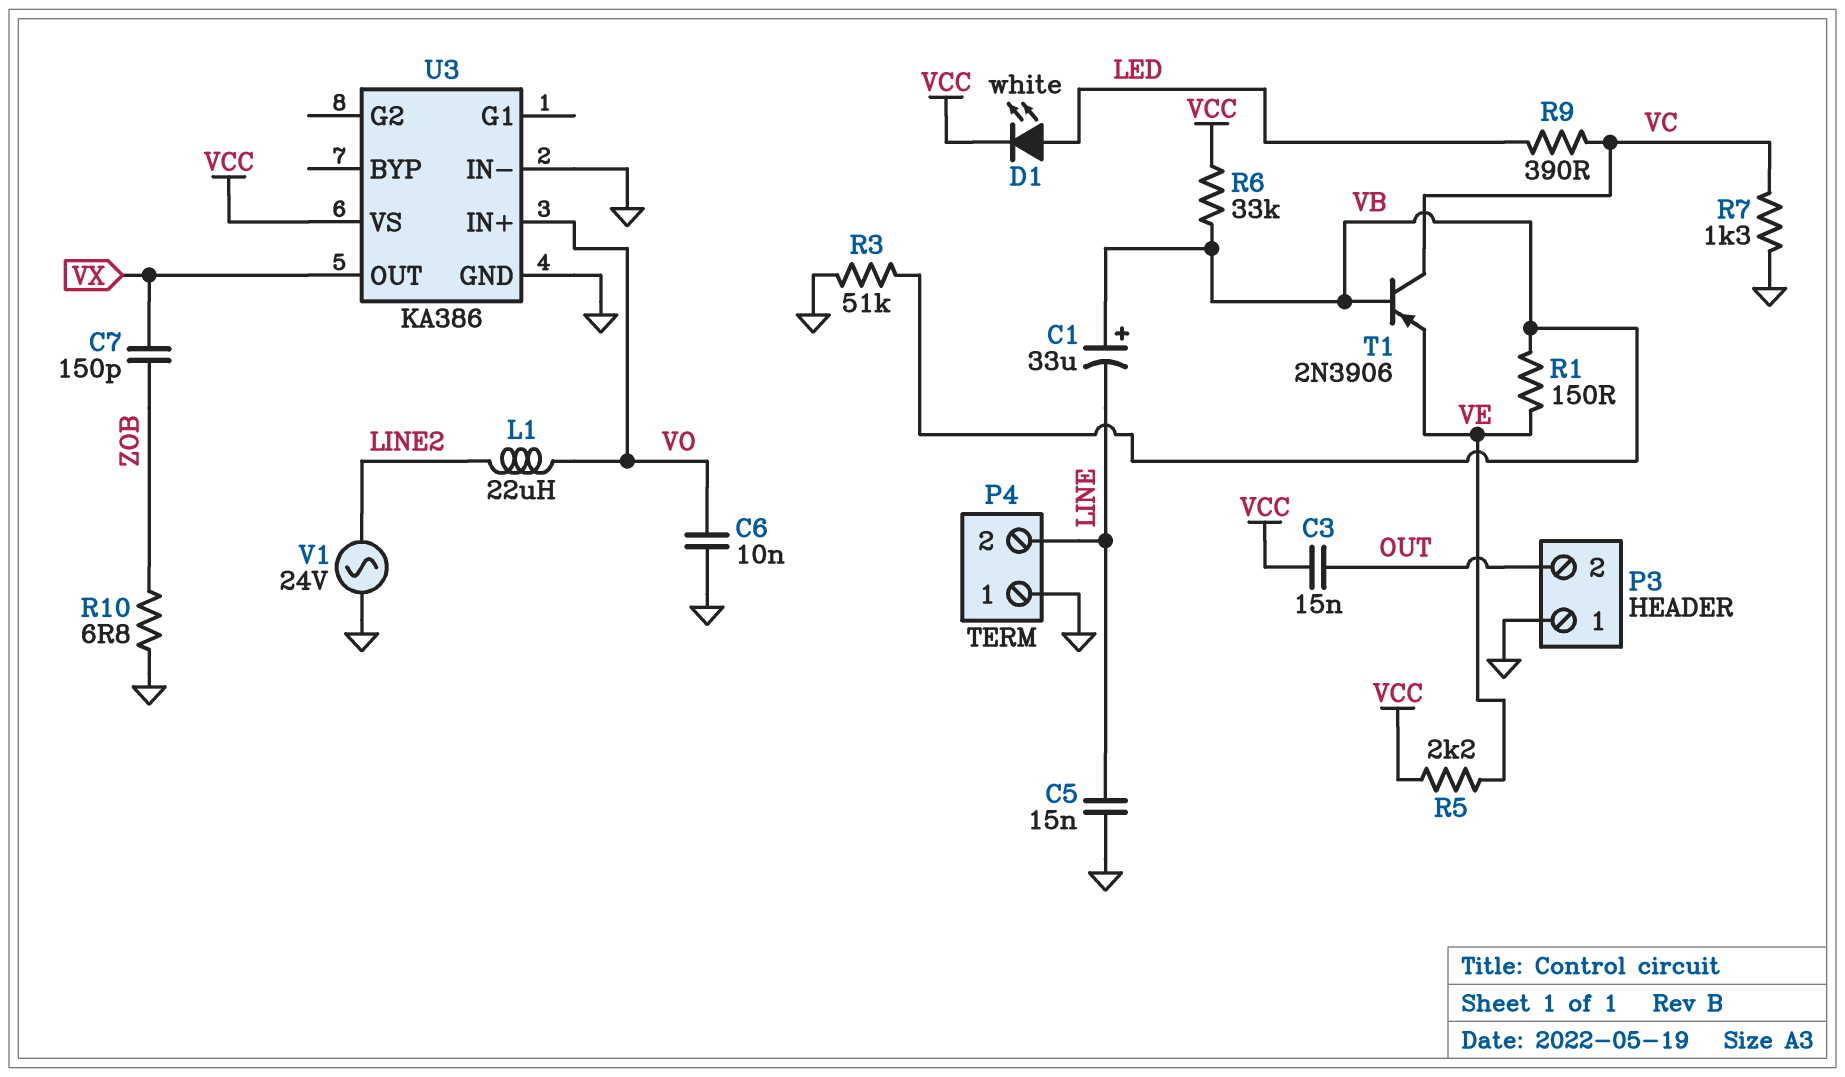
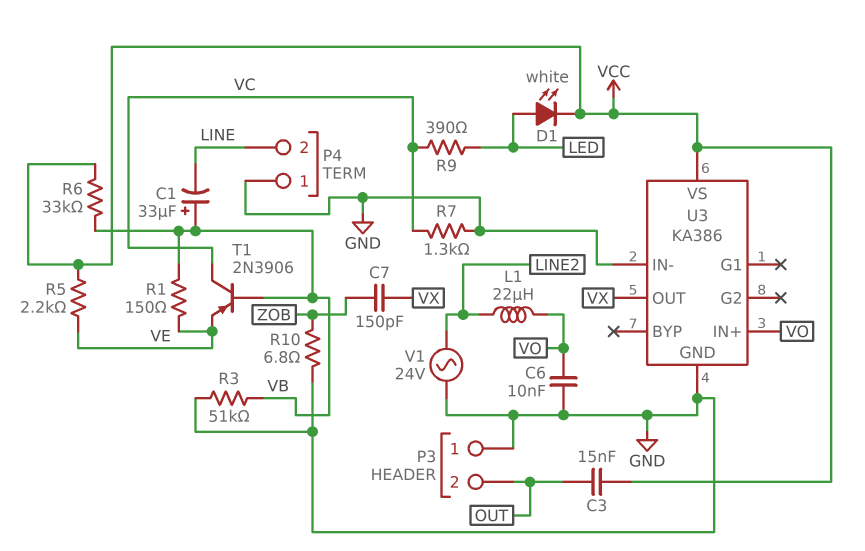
C5: 15nF (GND, LINE) -> none

